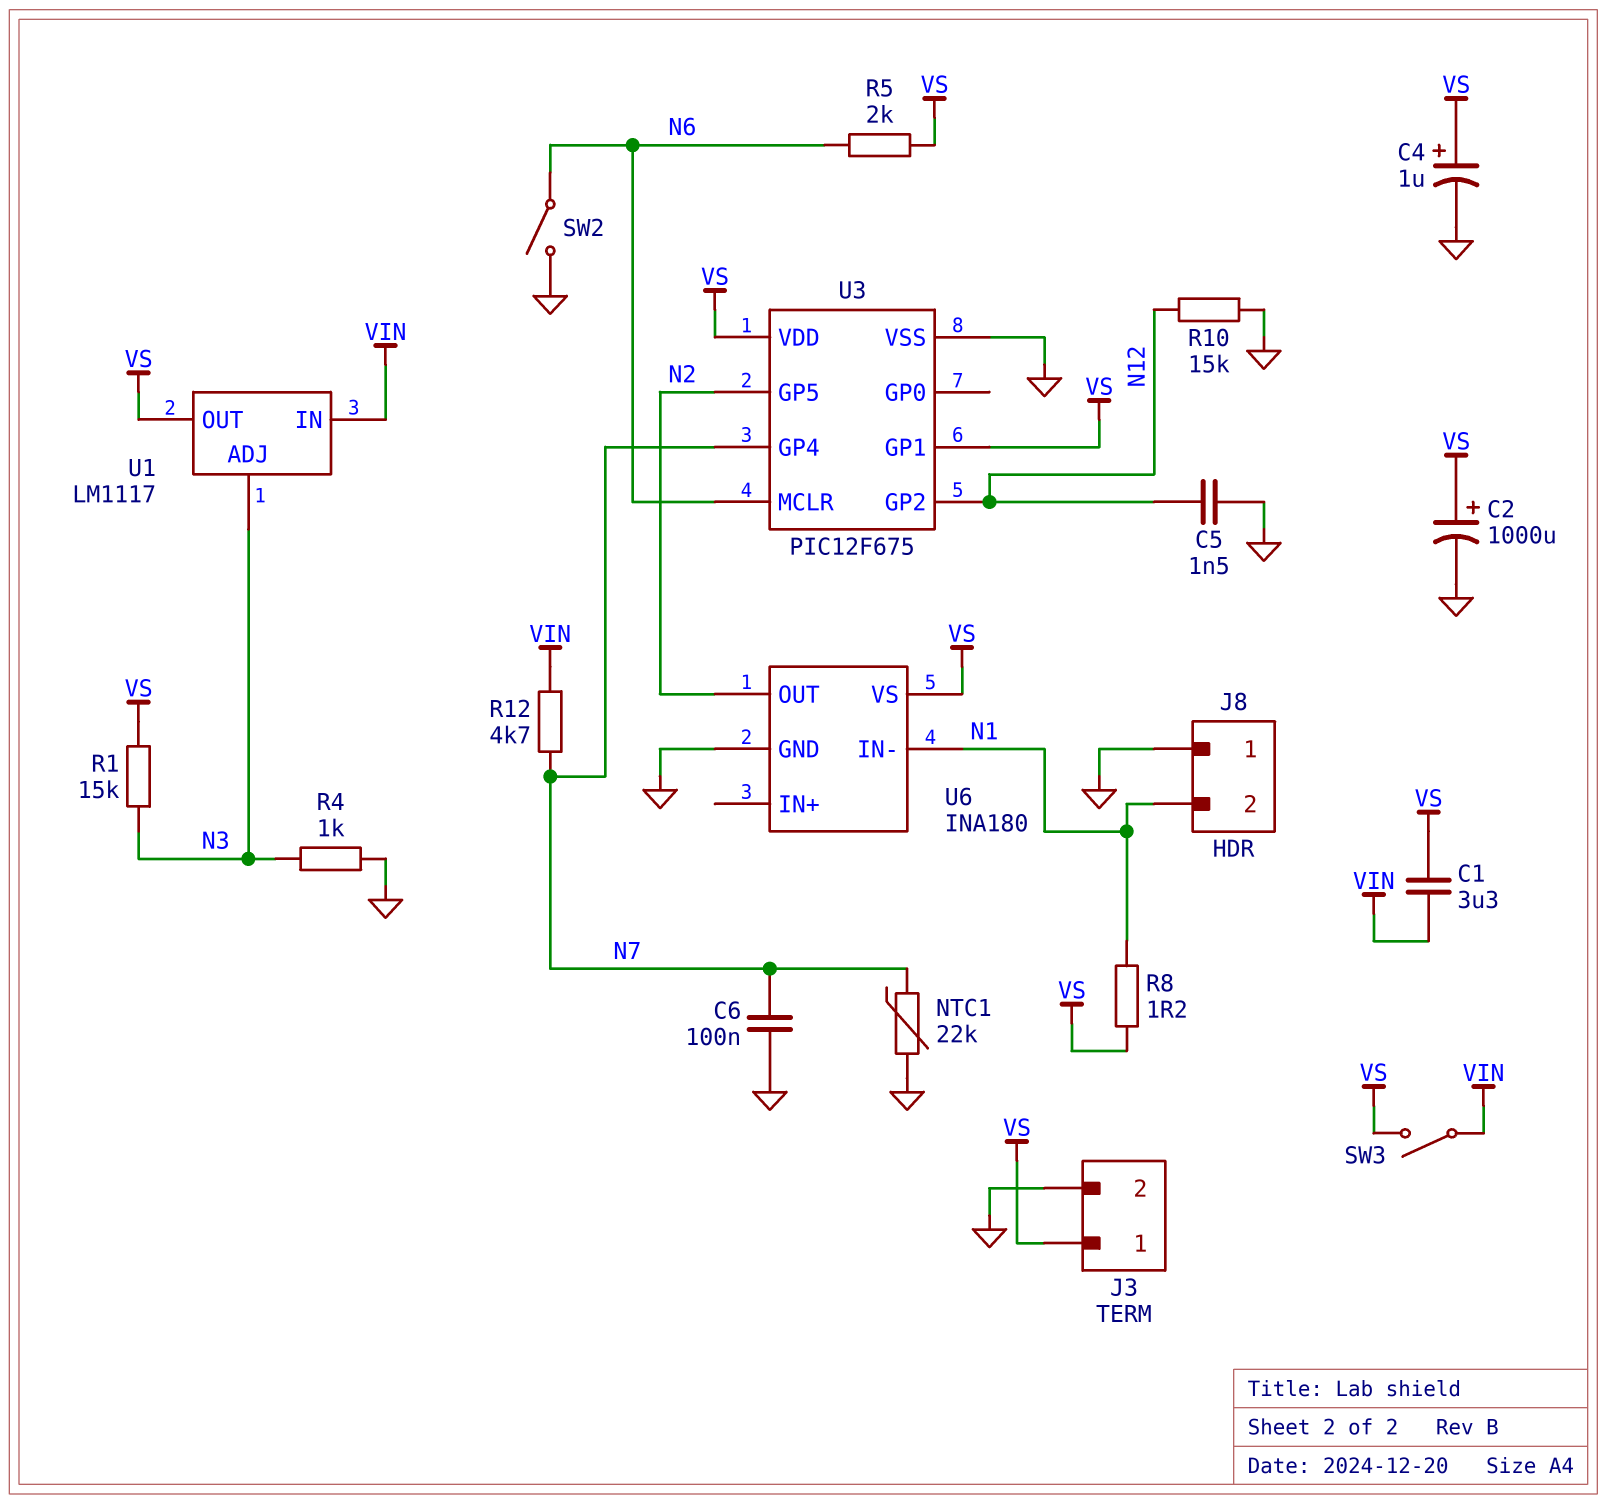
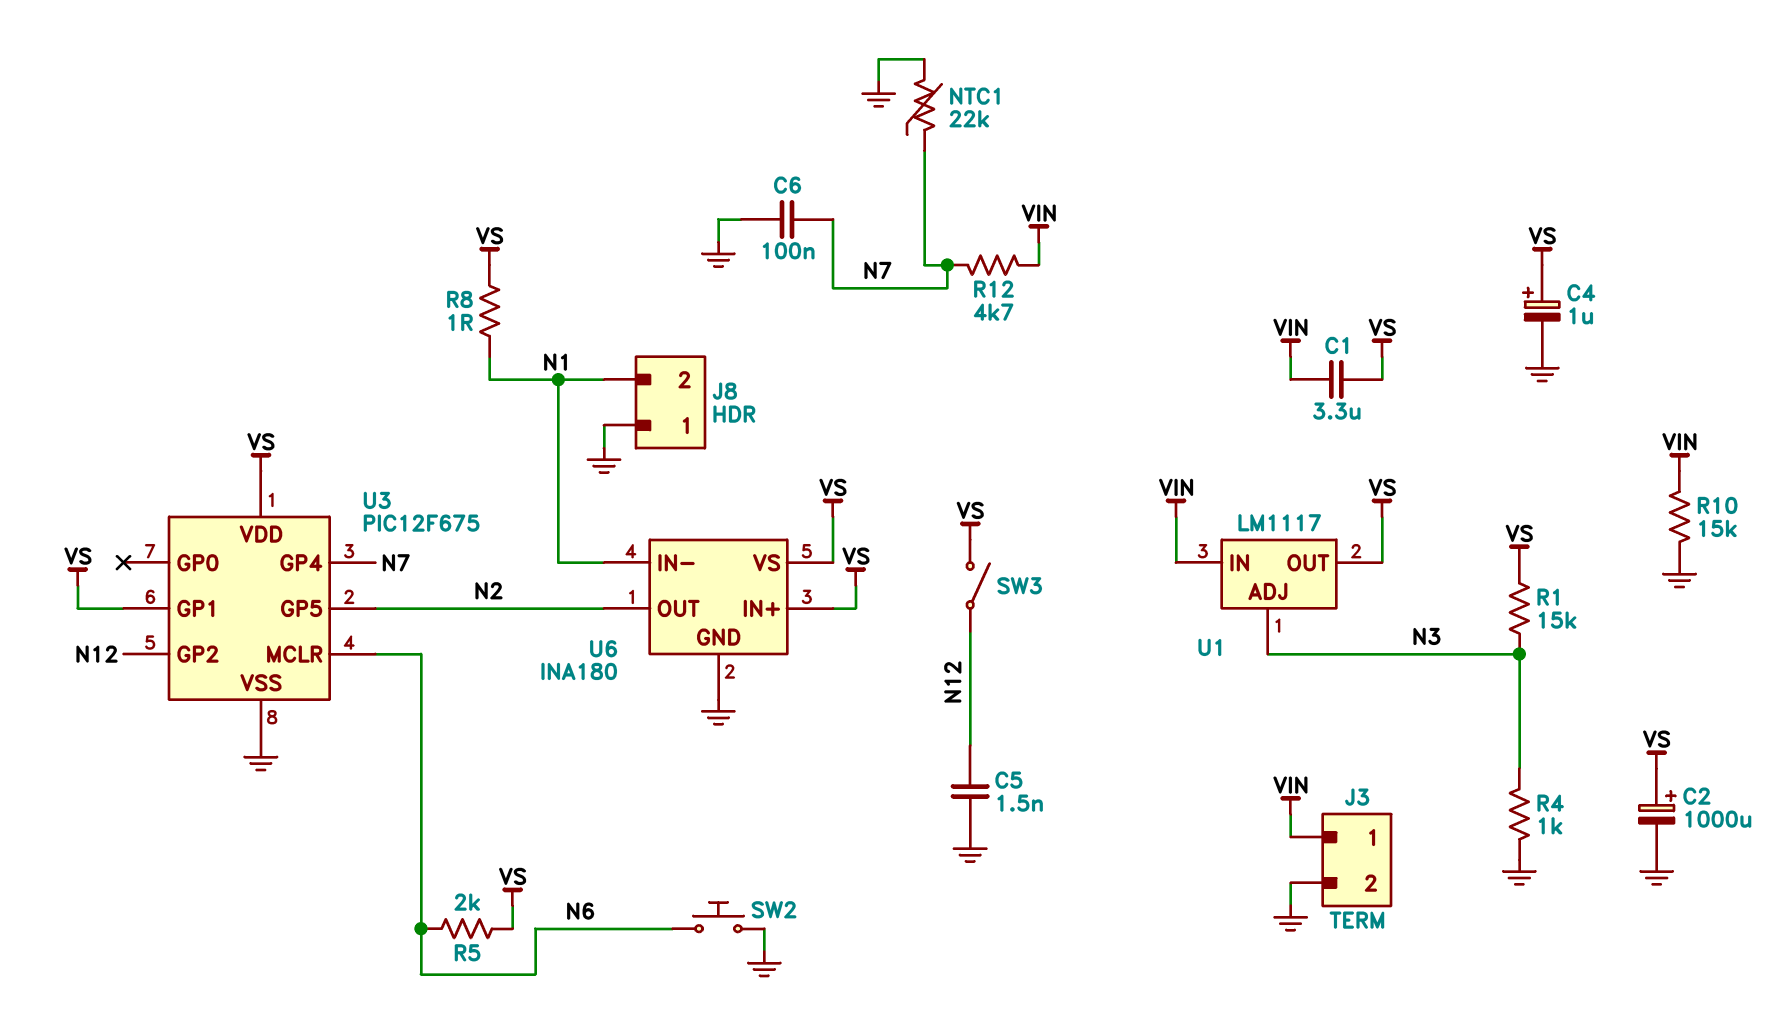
J3 pin 1: VS -> VIN
R8: 1.2 (N1, VS) -> 1 (N1, VS)
R10: 15k (GND, N12) -> 15k (GND, VIN)
SW2: switch (GND, N6) -> button (GND, N6)
SW3: switch (VIN, VS) -> switch (N12, VS)
U6 pin IN+: none -> VS

